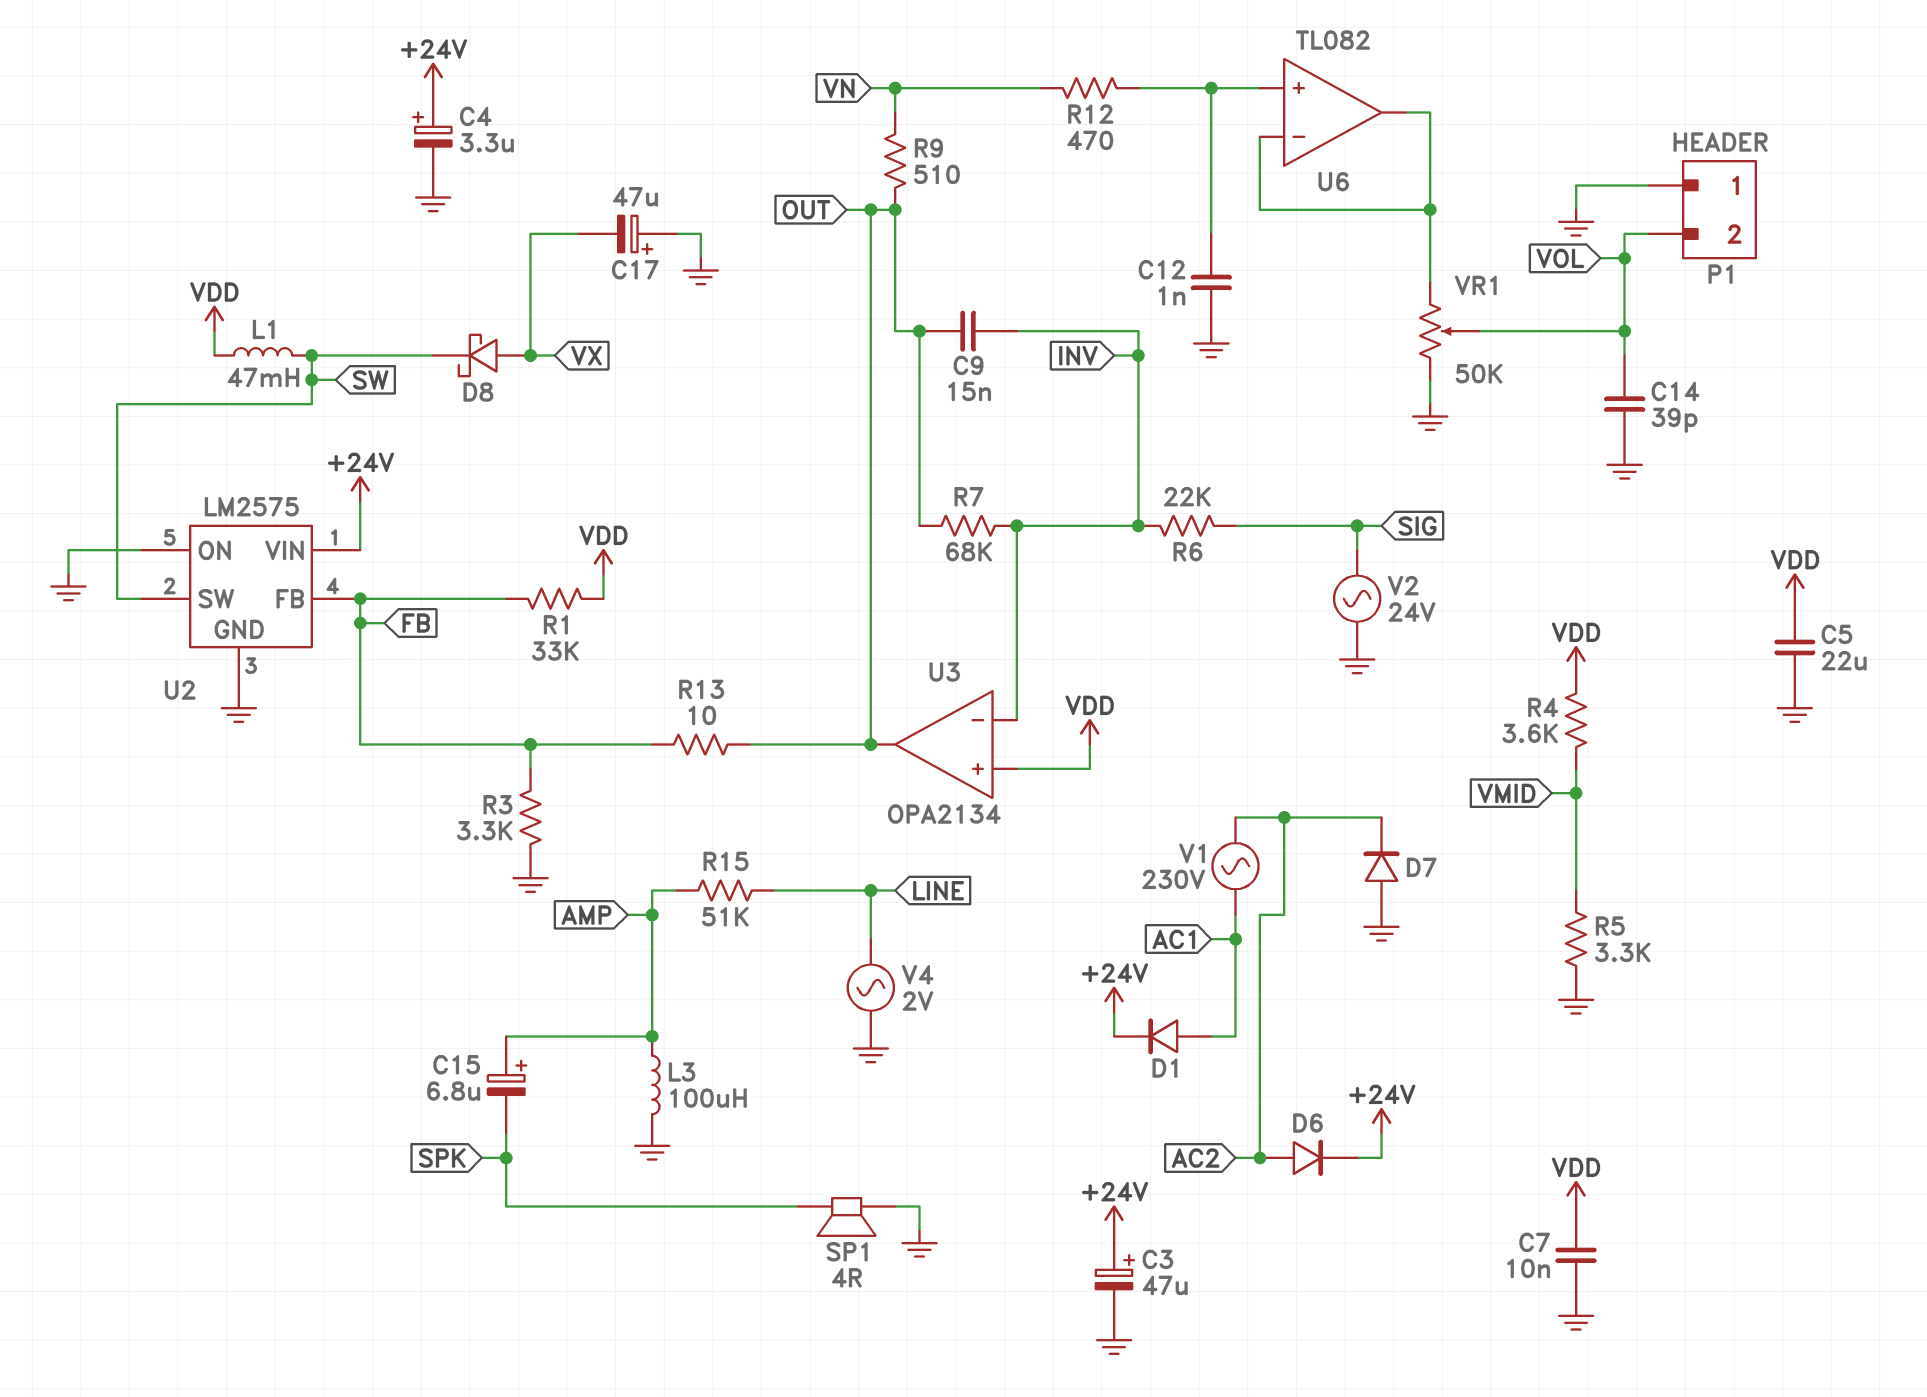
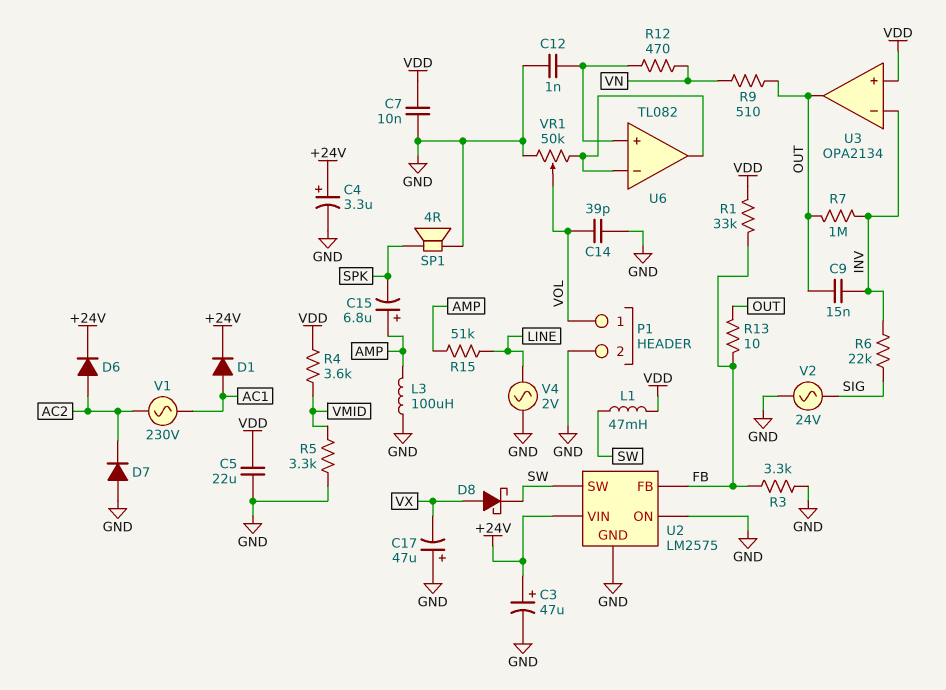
P1 pin 1: GND -> VOL
P1 pin 2: VOL -> GND
R7: 68k (INV, OUT) -> 1M (INV, OUT)

